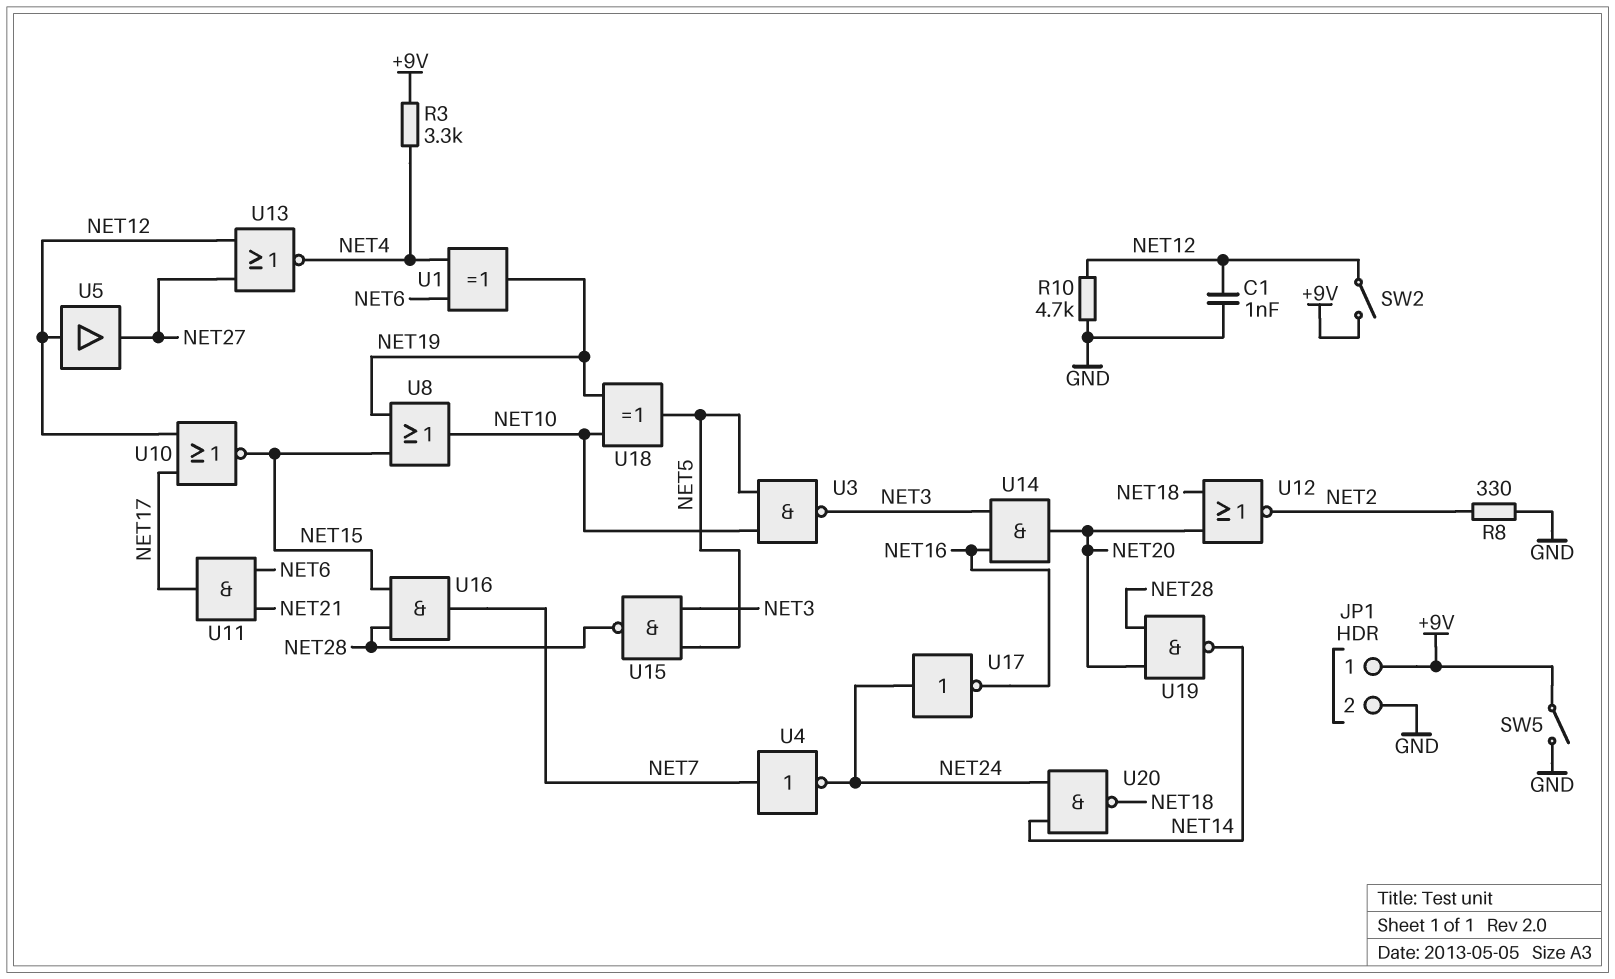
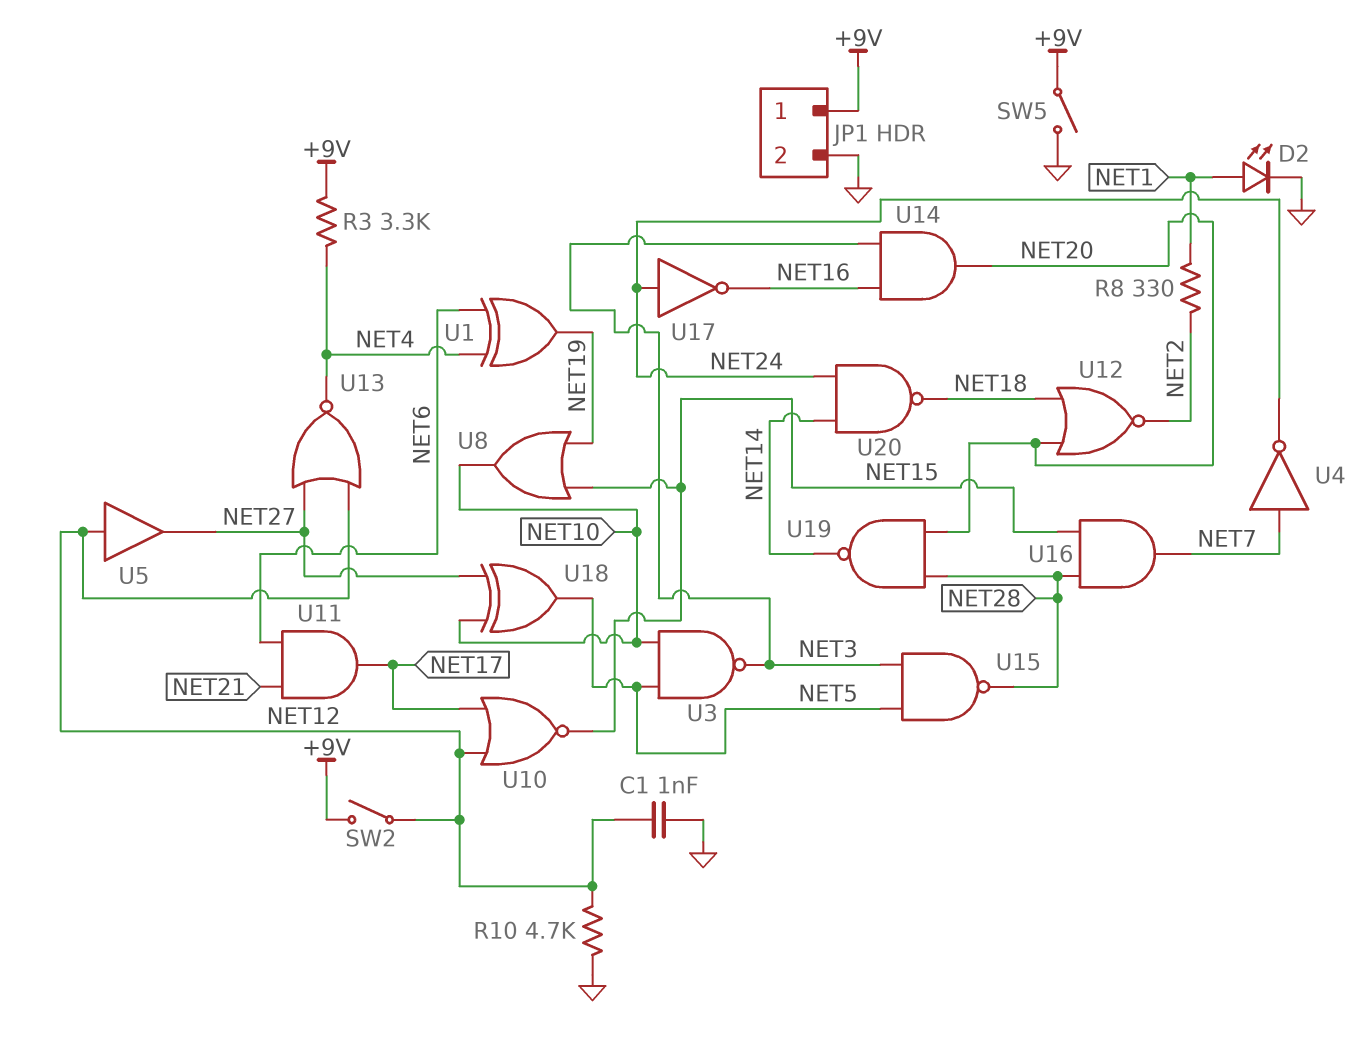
D2: none -> LED (A NET1, K GND)
R8: 330 (GND, NET2) -> 330 (NET1, NET2)
U18: XOR (in NET10, in NET19, out NET5) -> XOR (in NET10, in NET27, out NET5)

